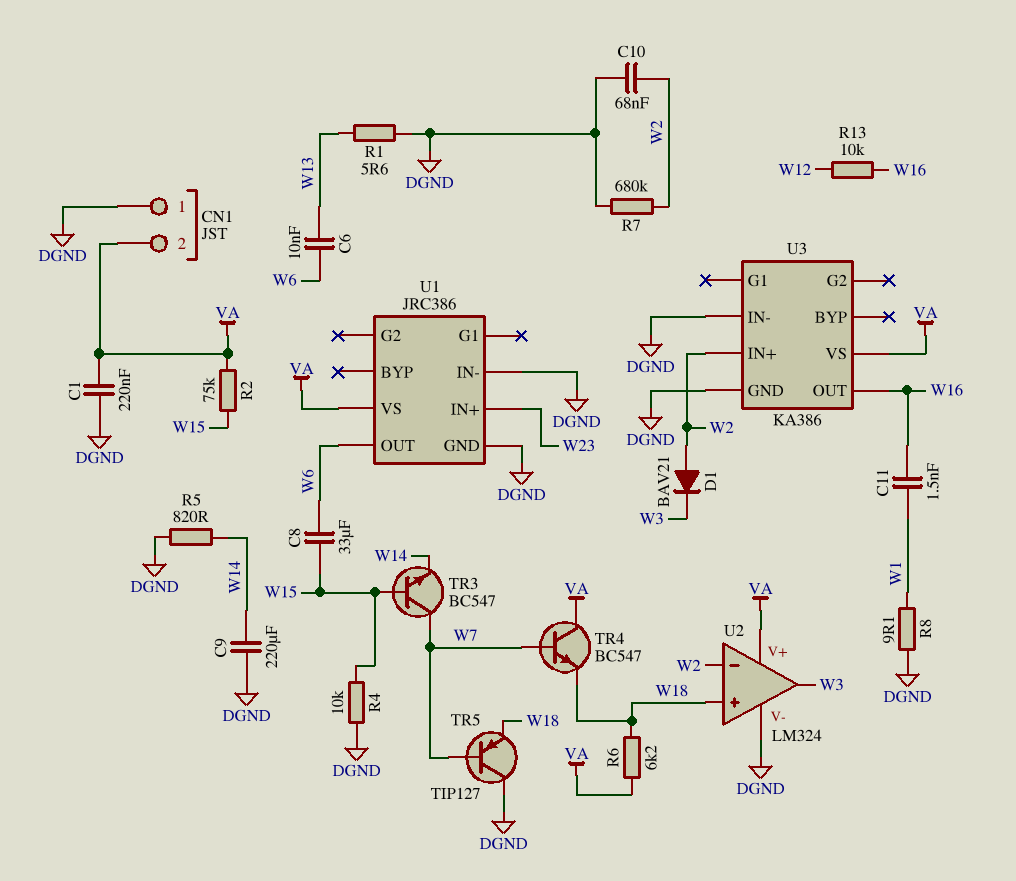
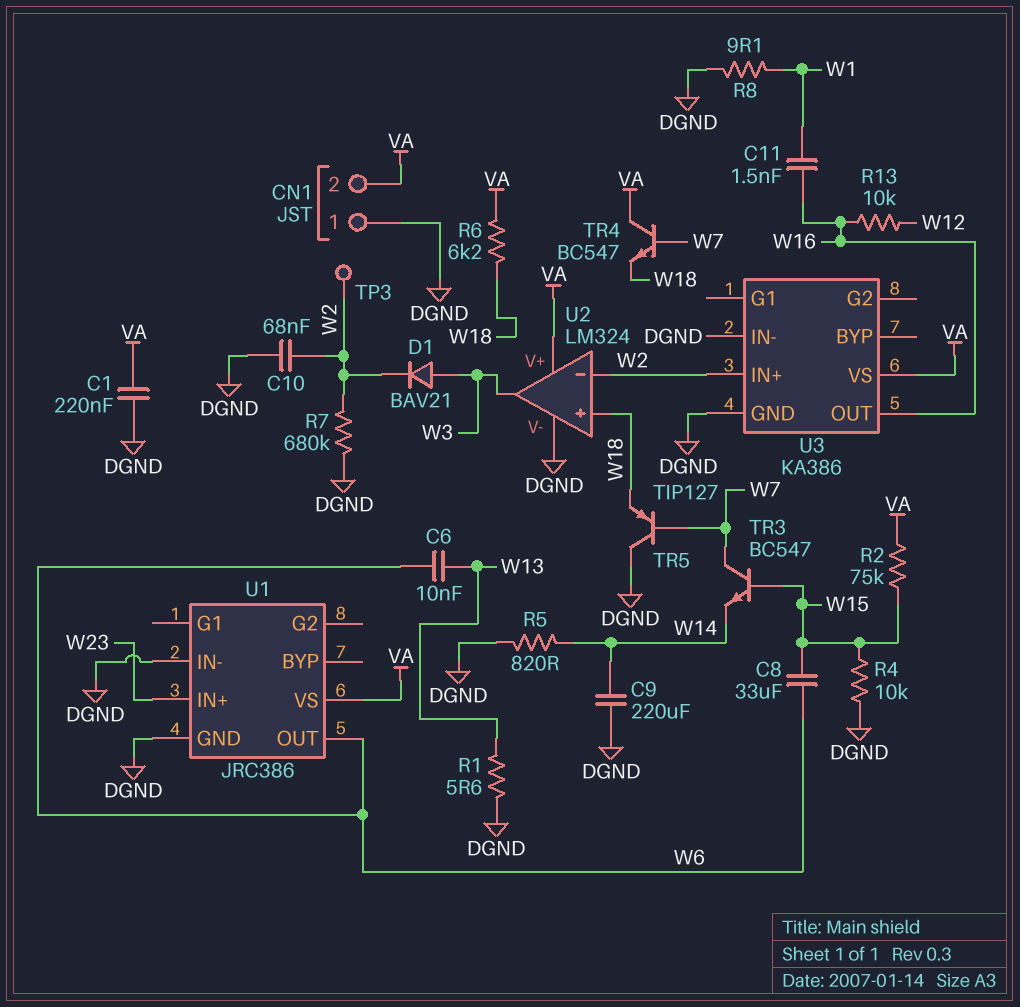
D1: diode BAV21 (A W2, K W3) -> diode BAV21 (A W3, K W2)
TP3: none -> test point (W2)

